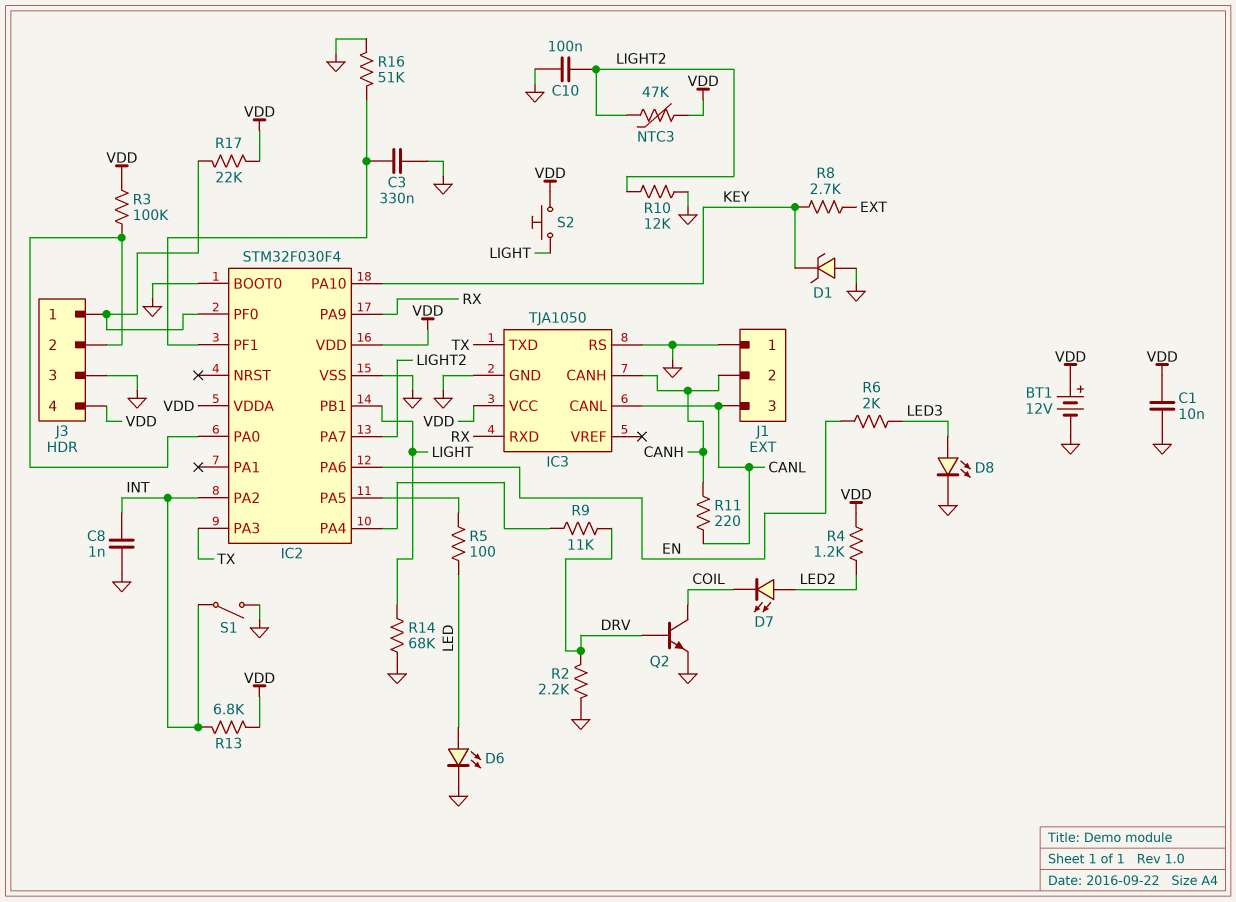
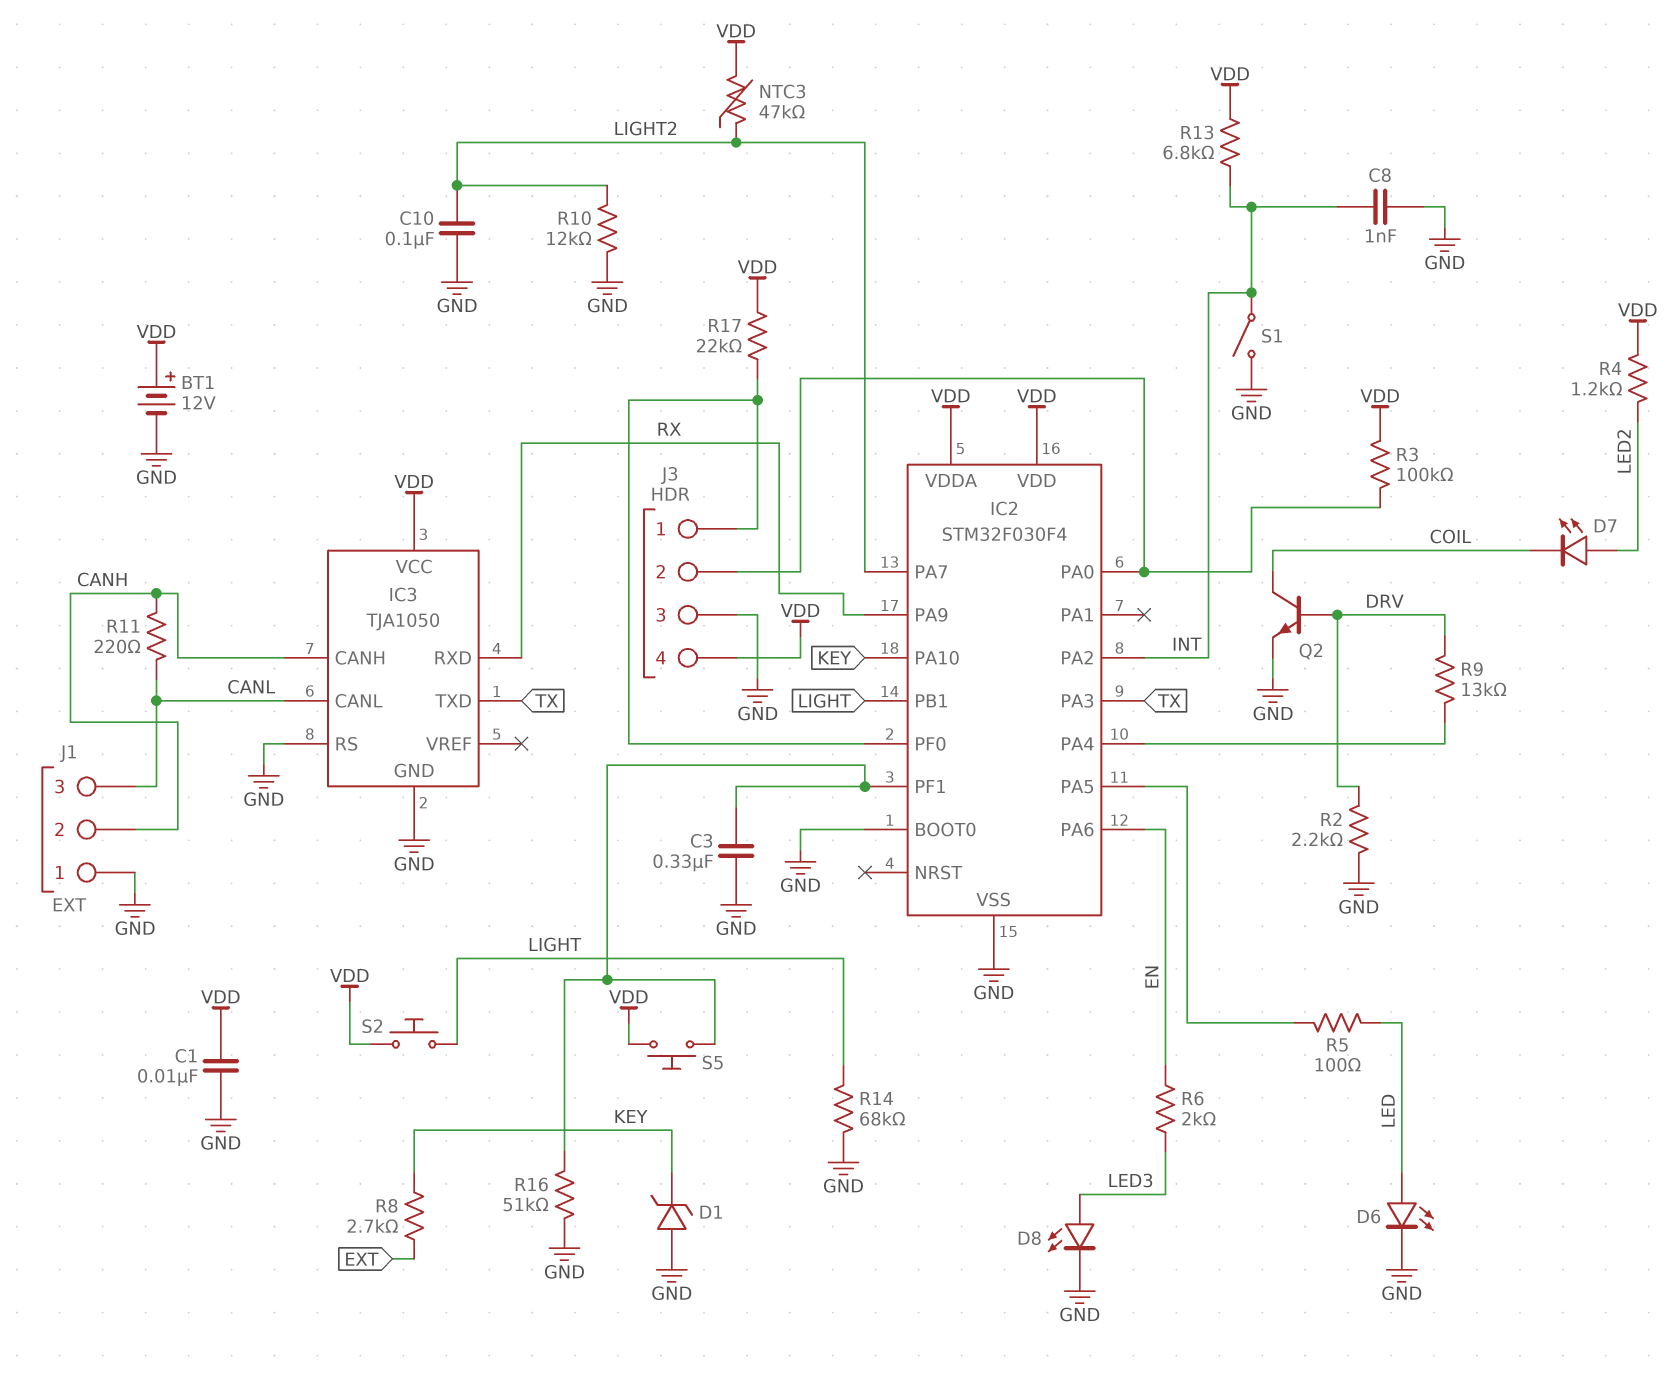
R9: 11k (DRV, IC2/PA4) -> 13k (DRV, IC2/PA4)
S5: none -> button (IC2/PF1, VDD)

